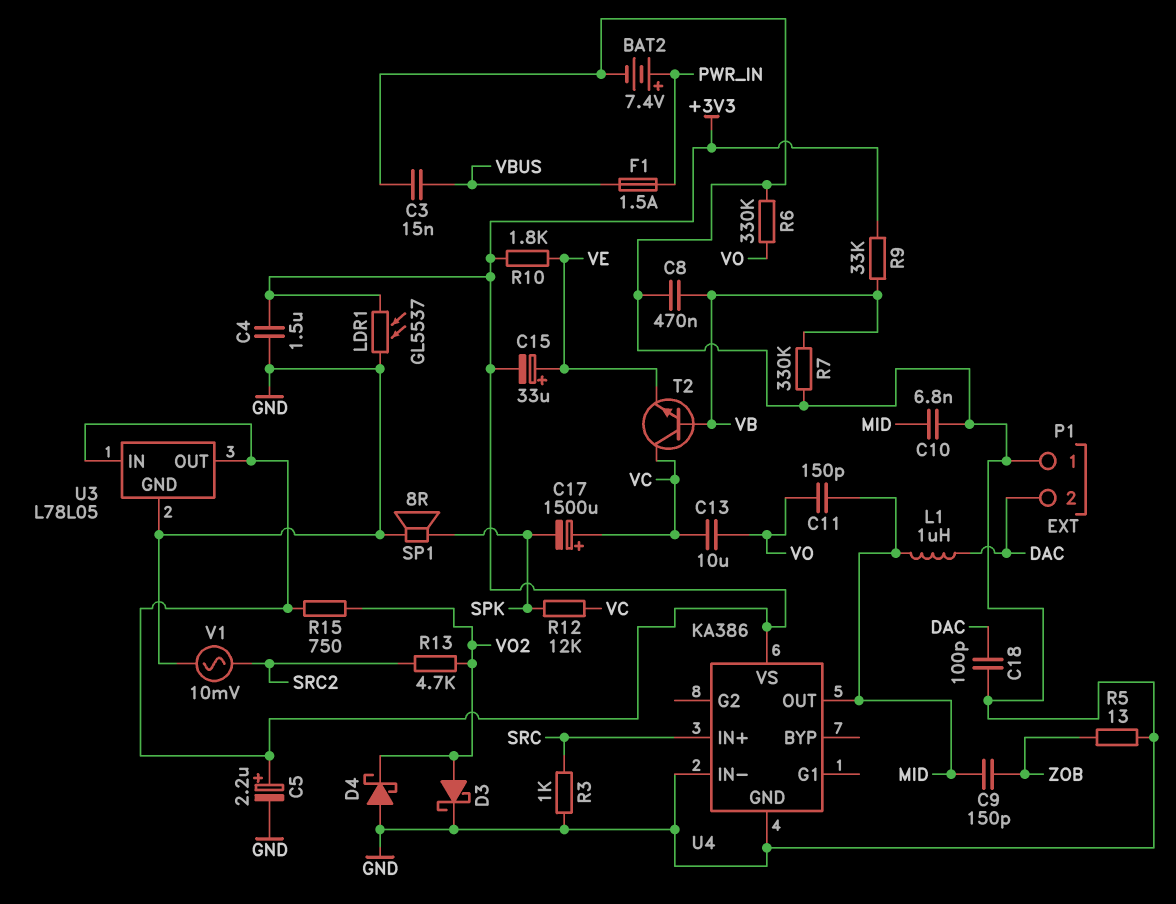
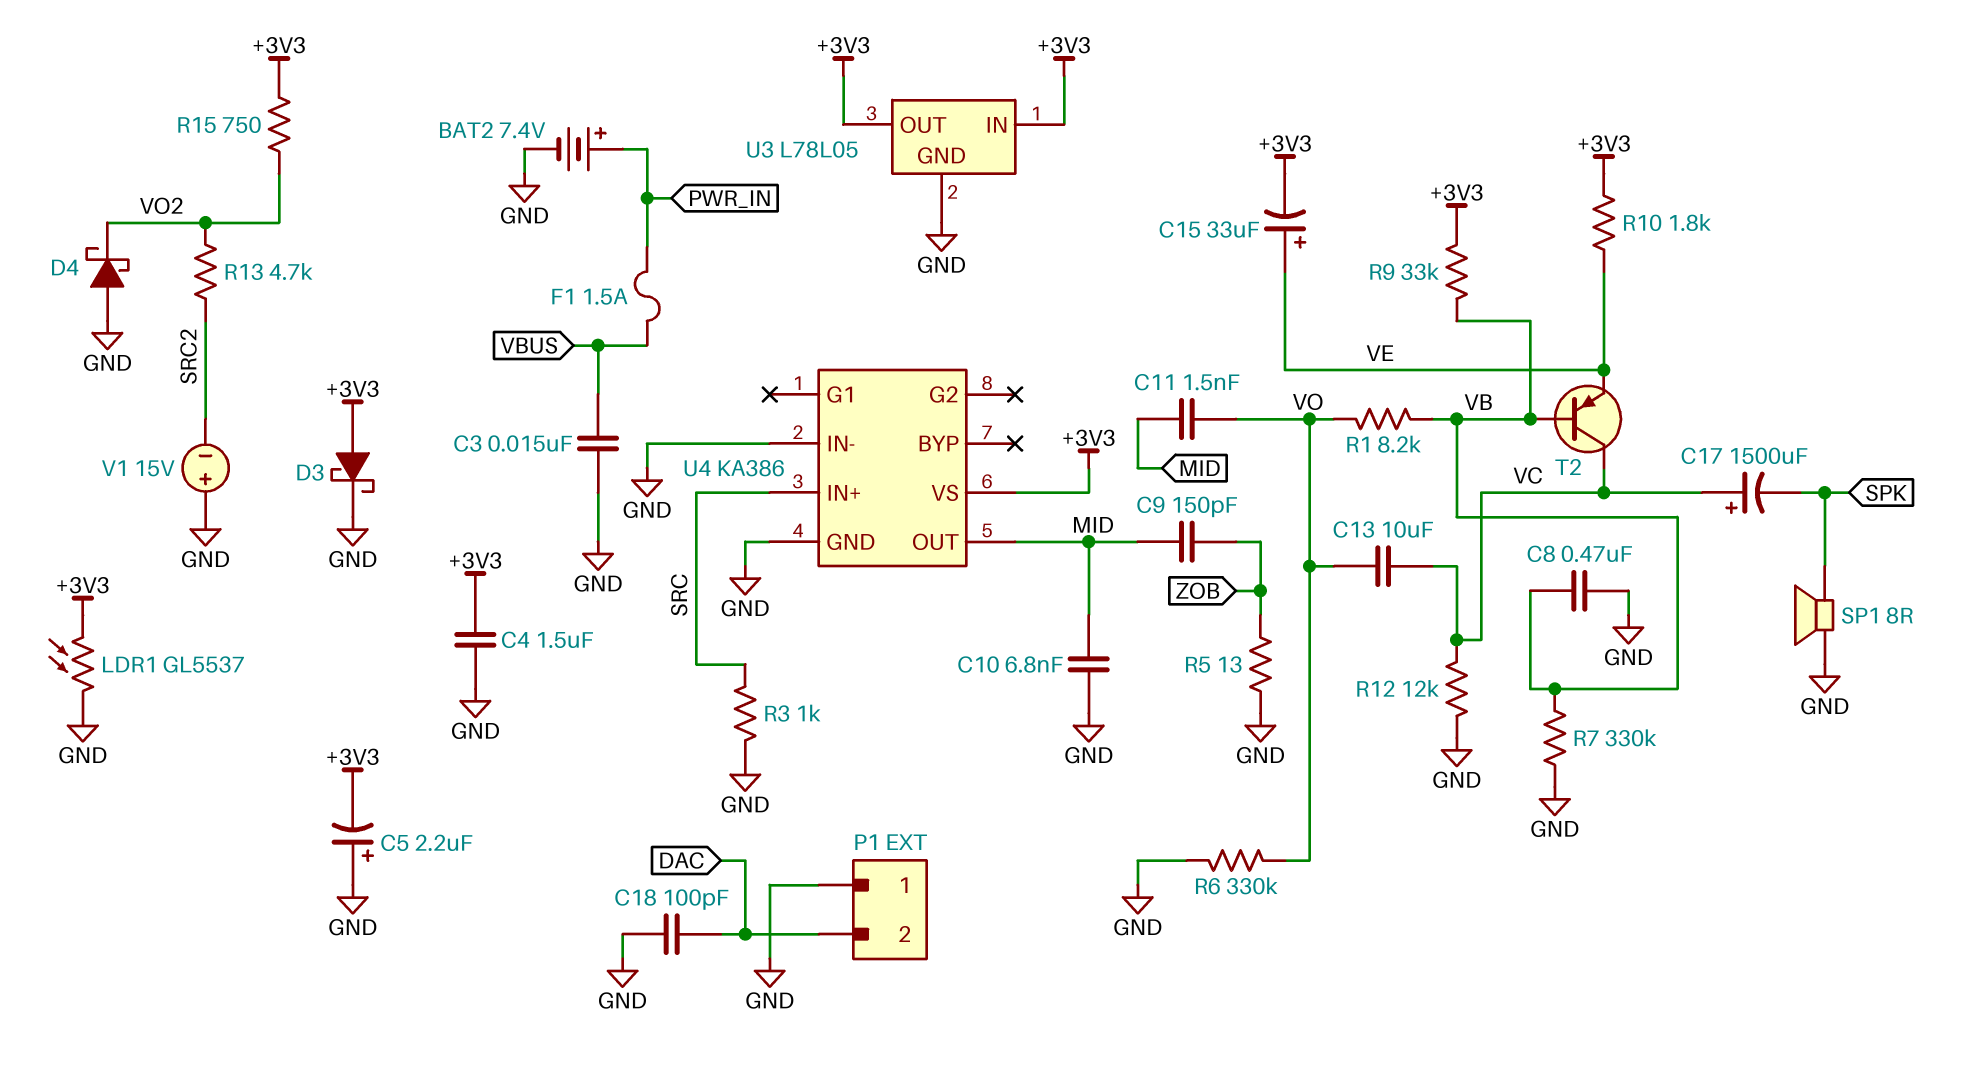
C5: 2.2uF (plus +3V3, minus GND) -> 2.2uF (plus GND, minus +3V3)
C11: 150pF (MID, VO) -> 1.5nF (MID, VO)
D3: schottky (A VO2, K GND) -> schottky (A +3V3, K GND)
L1: 1uH (DAC, MID) -> none
R1: none -> 8.2k (VB, VO)
R12: 12k (SPK, VC) -> 12k (GND, VC)
T2: NPN (B VB, C VC, E VE) -> PNP (B VB, C VC, E VE)
V1: AC 10mV (GND, SRC2) -> 15V (plus GND, minus SRC2)

